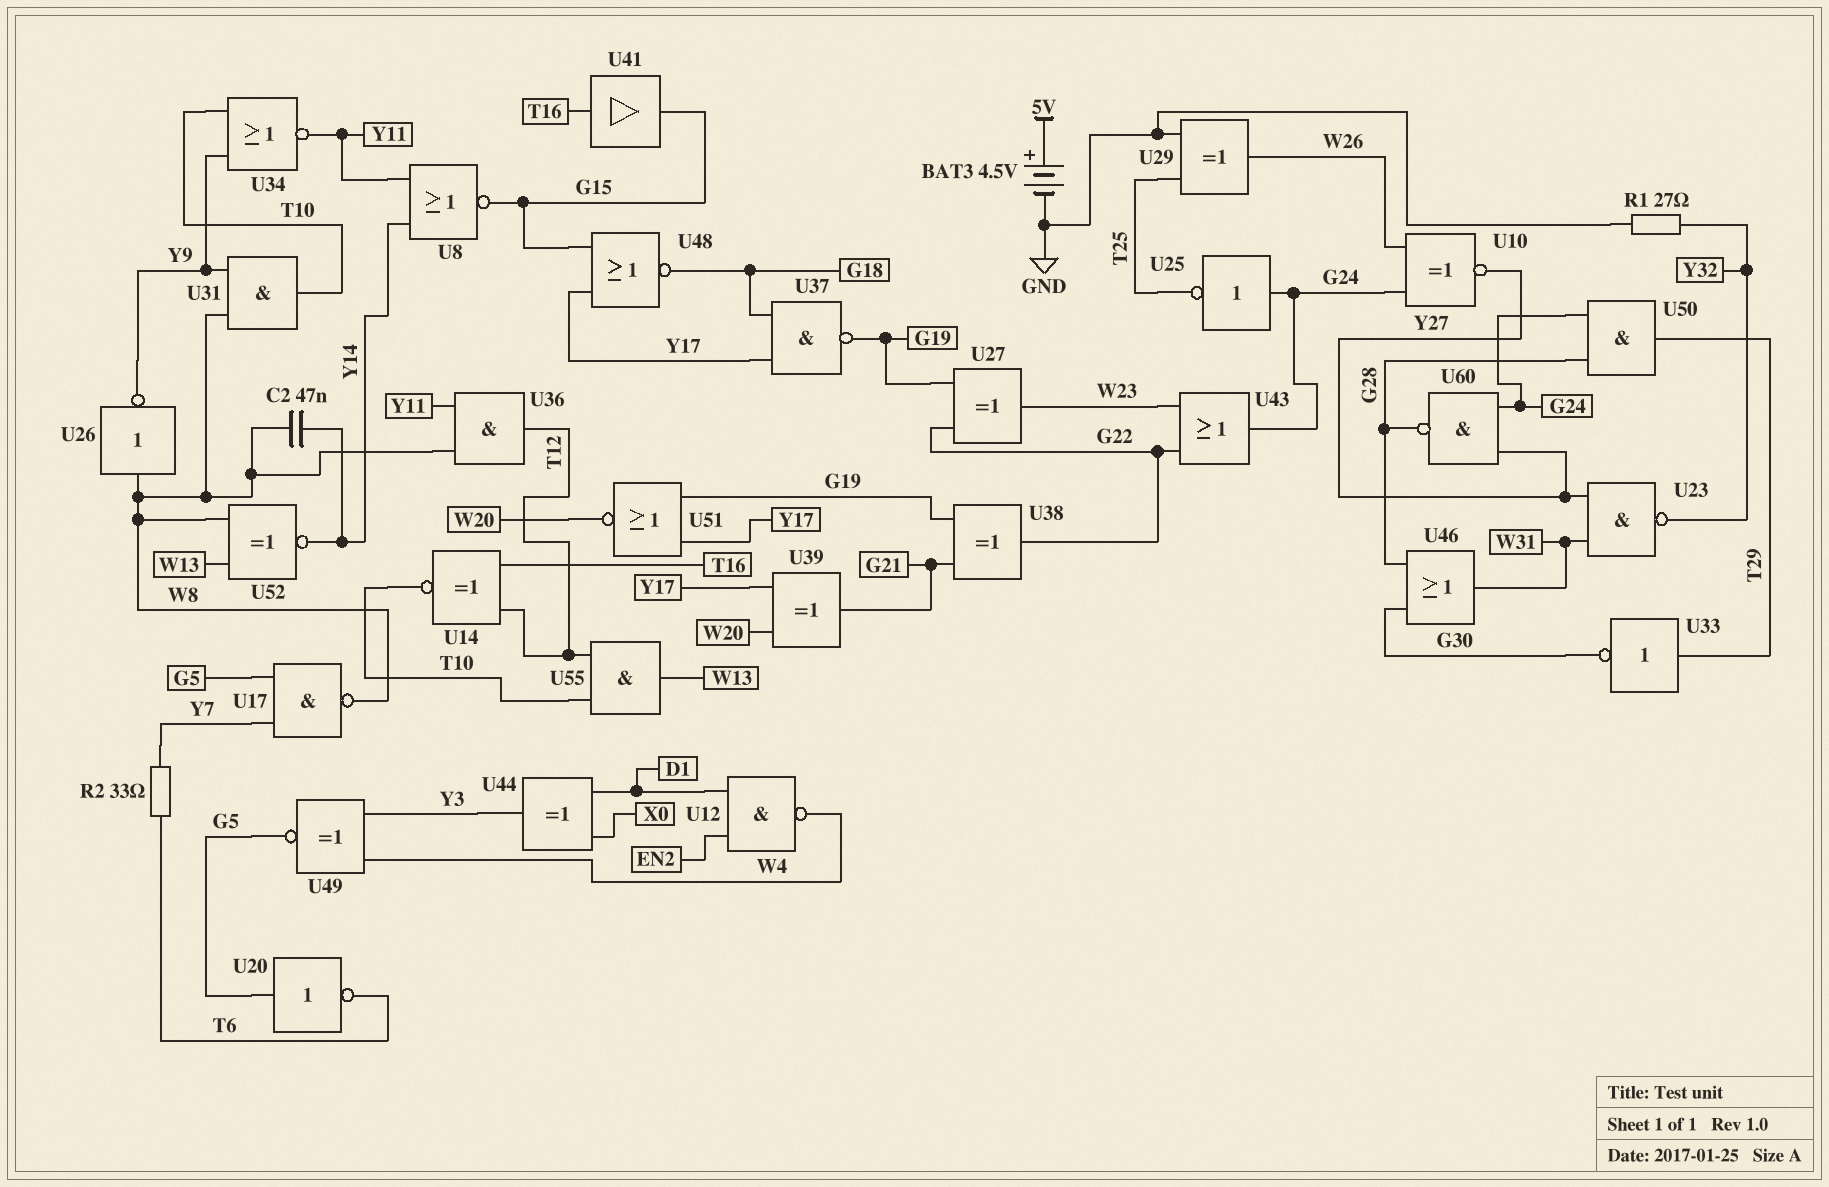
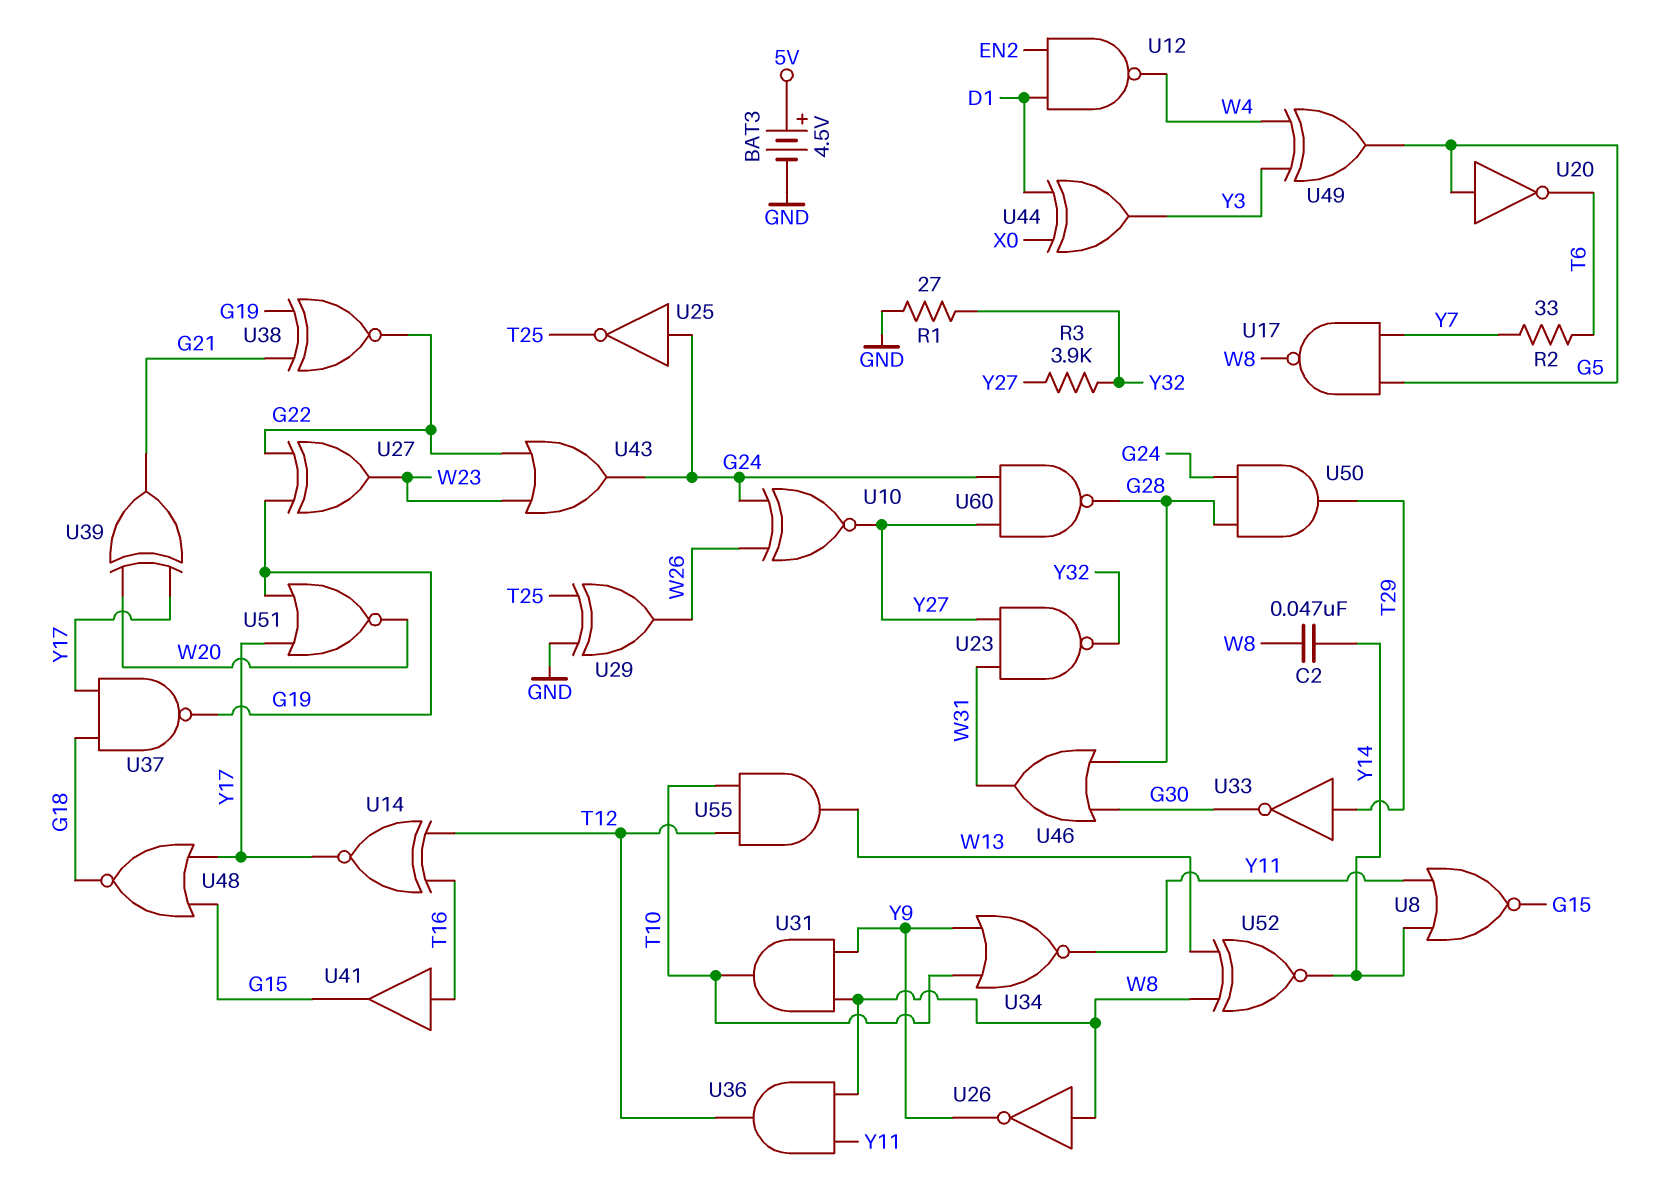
R3: none -> 3.9k (Y27, Y32)
U14: XNOR (in T12, in T16, out T10) -> XNOR (in T12, in T16, out Y17)
U38: XOR (in G19, in G21, out G22) -> XNOR (in G19, in G21, out G22)
U49: XNOR (in W4, in Y3, out G5) -> XOR (in W4, in Y3, out G5)

